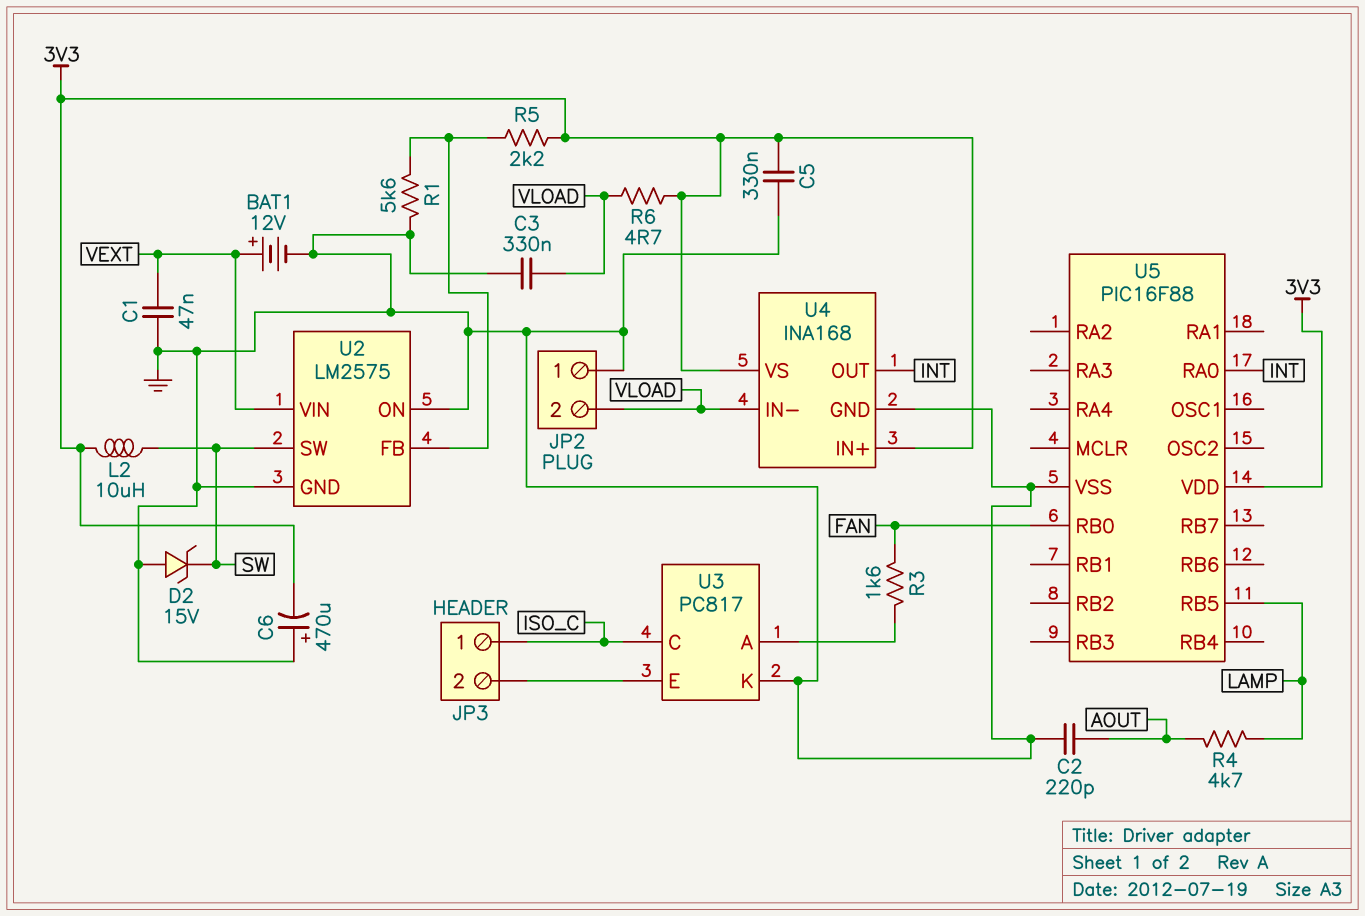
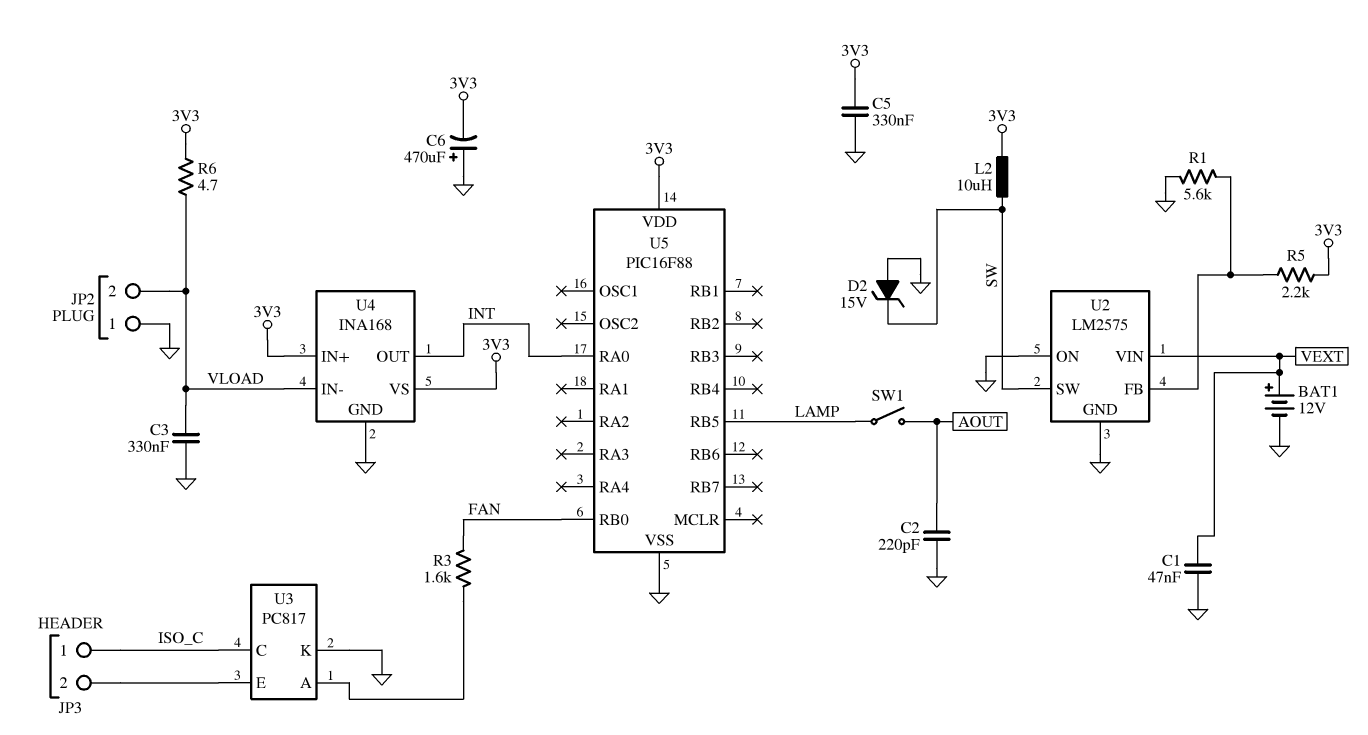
R4: 4.7k (AOUT, LAMP) -> none
SW1: none -> switch (AOUT, LAMP)

